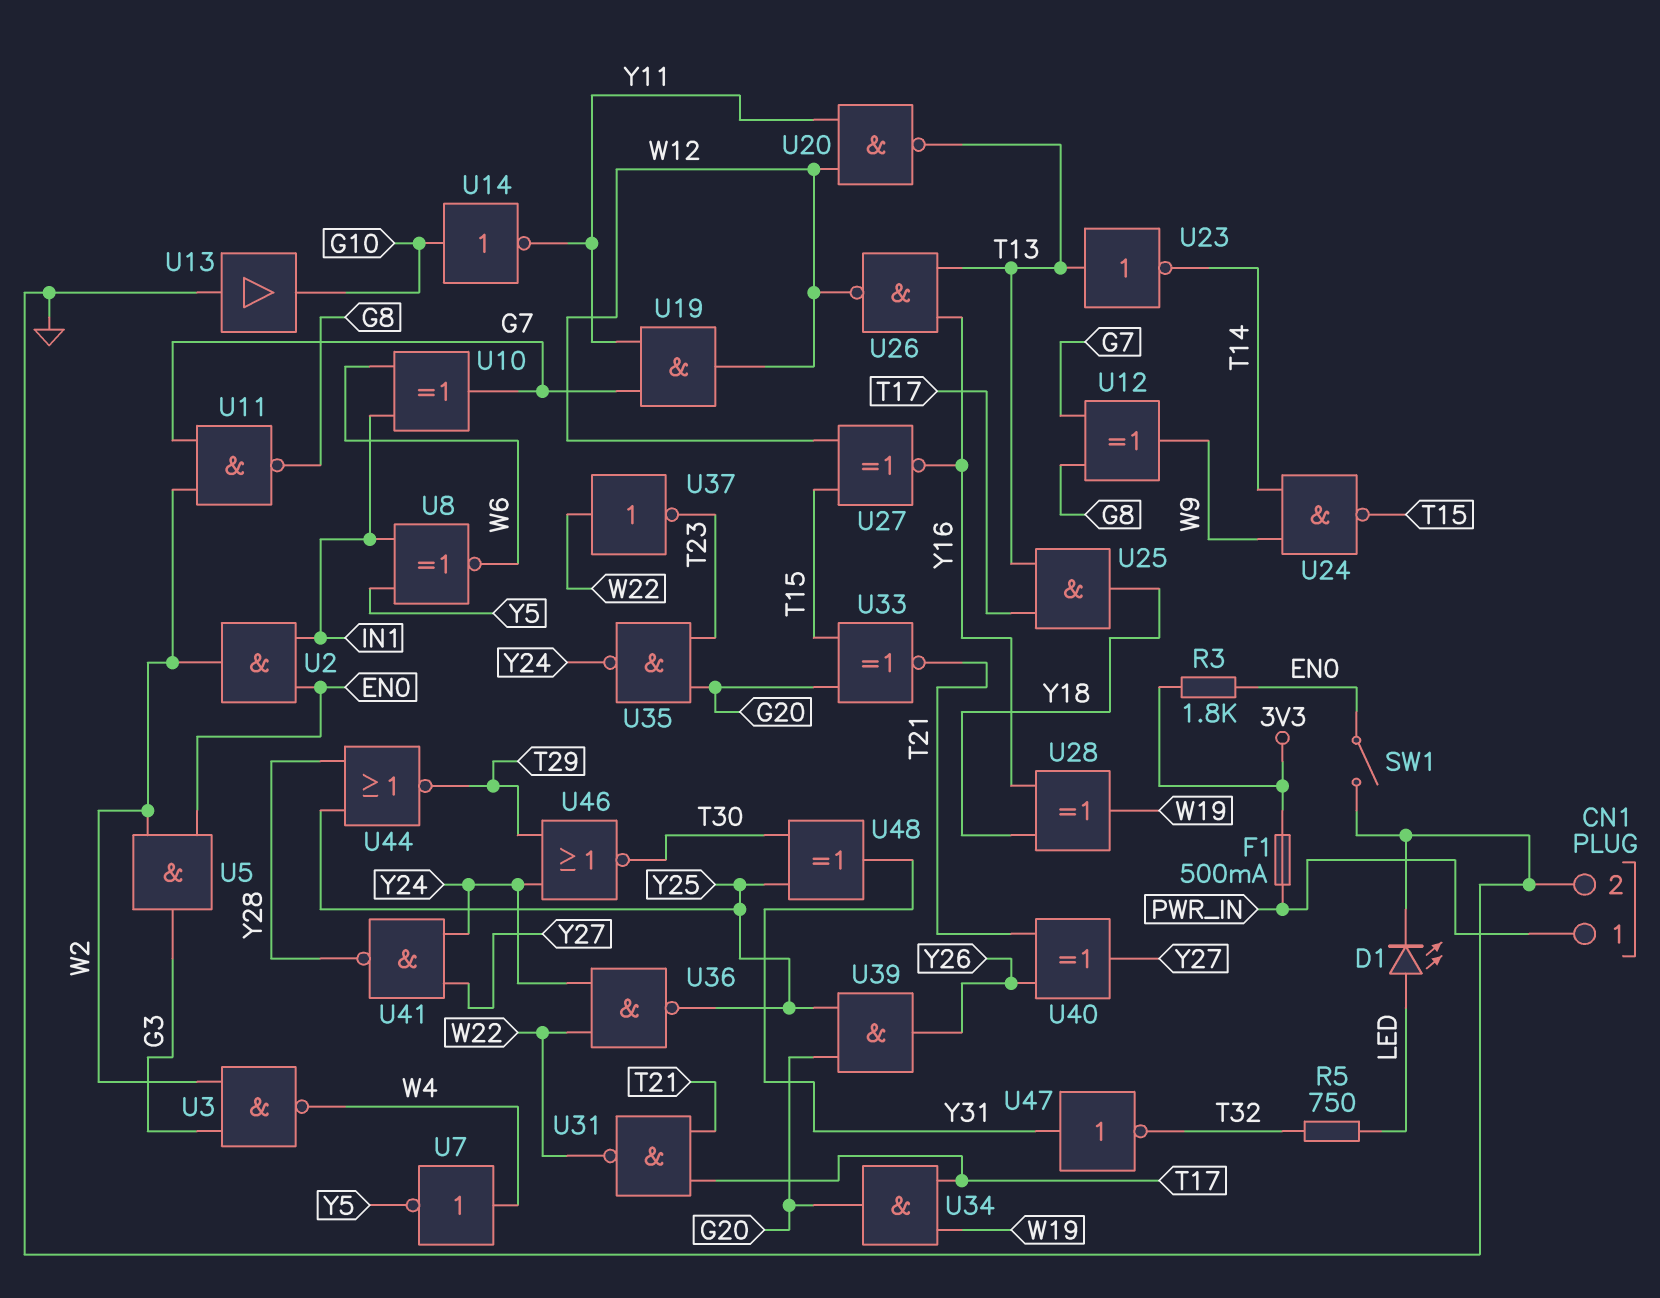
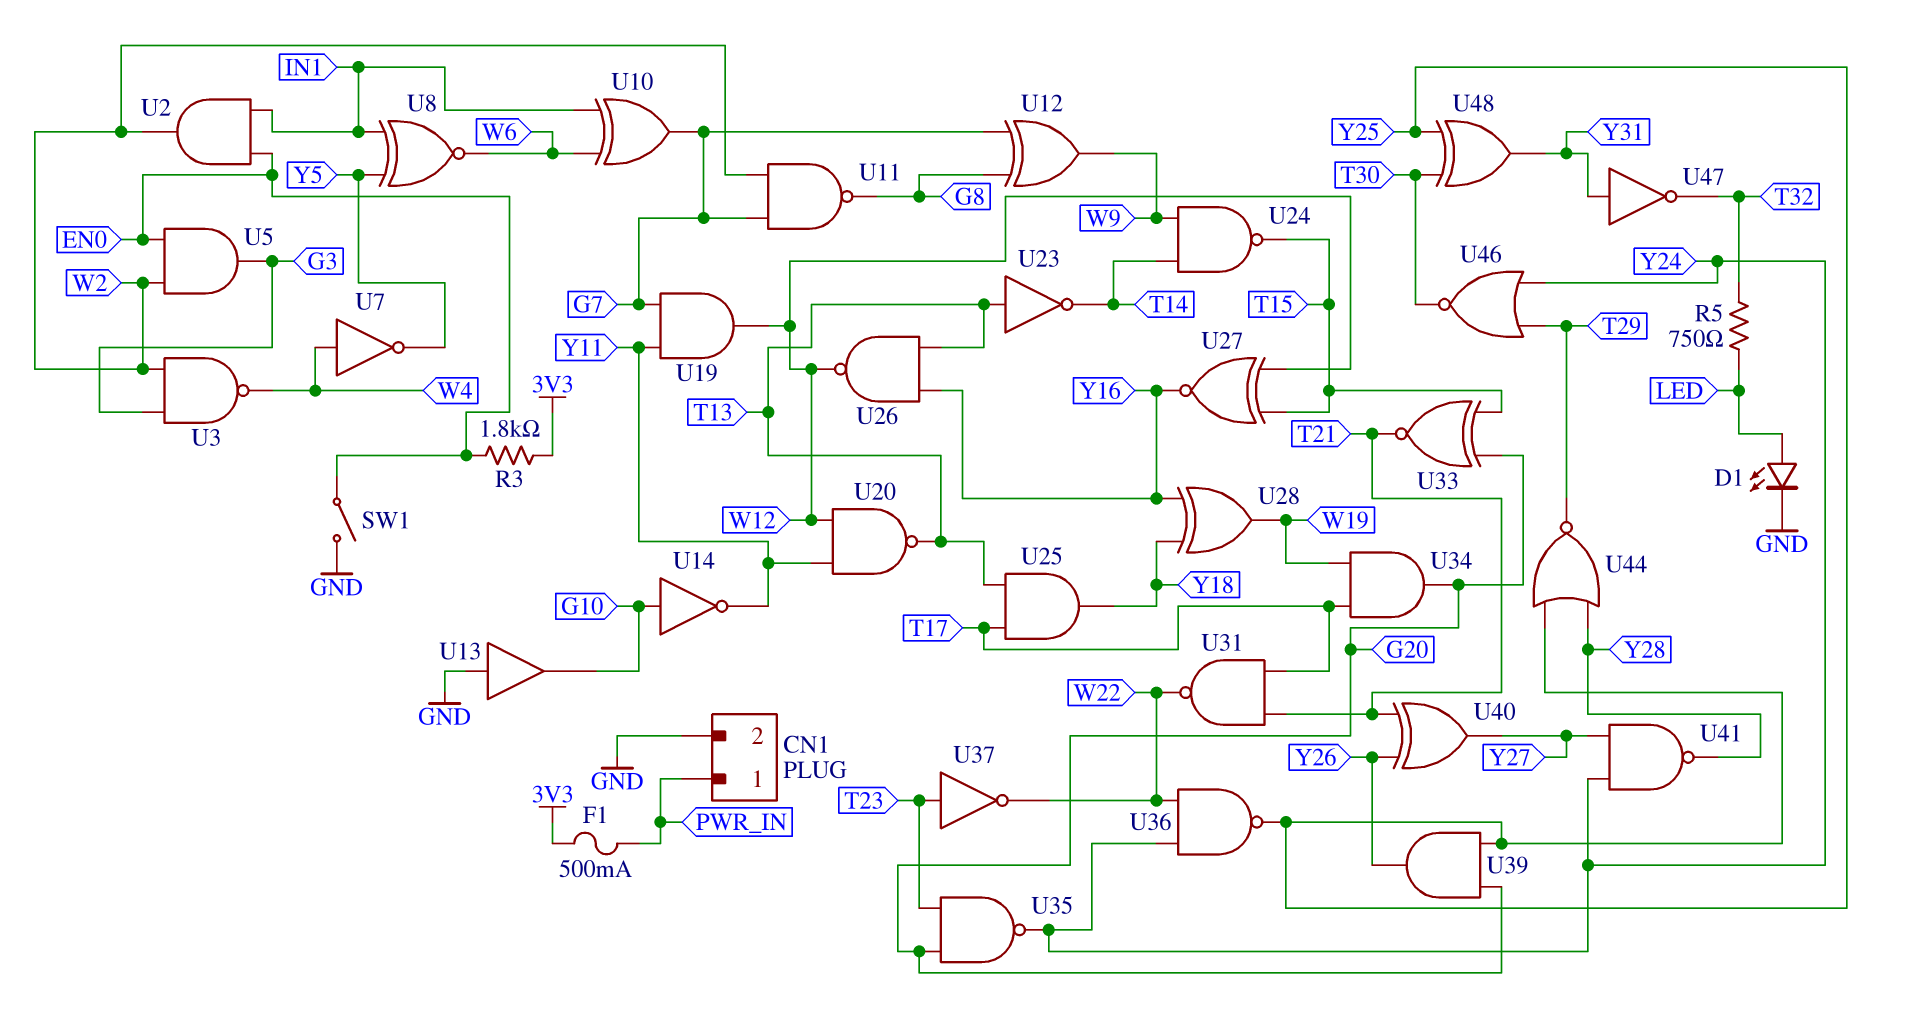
U37: NOT (in W22, out T23) -> NOT (in T23, out W22)

